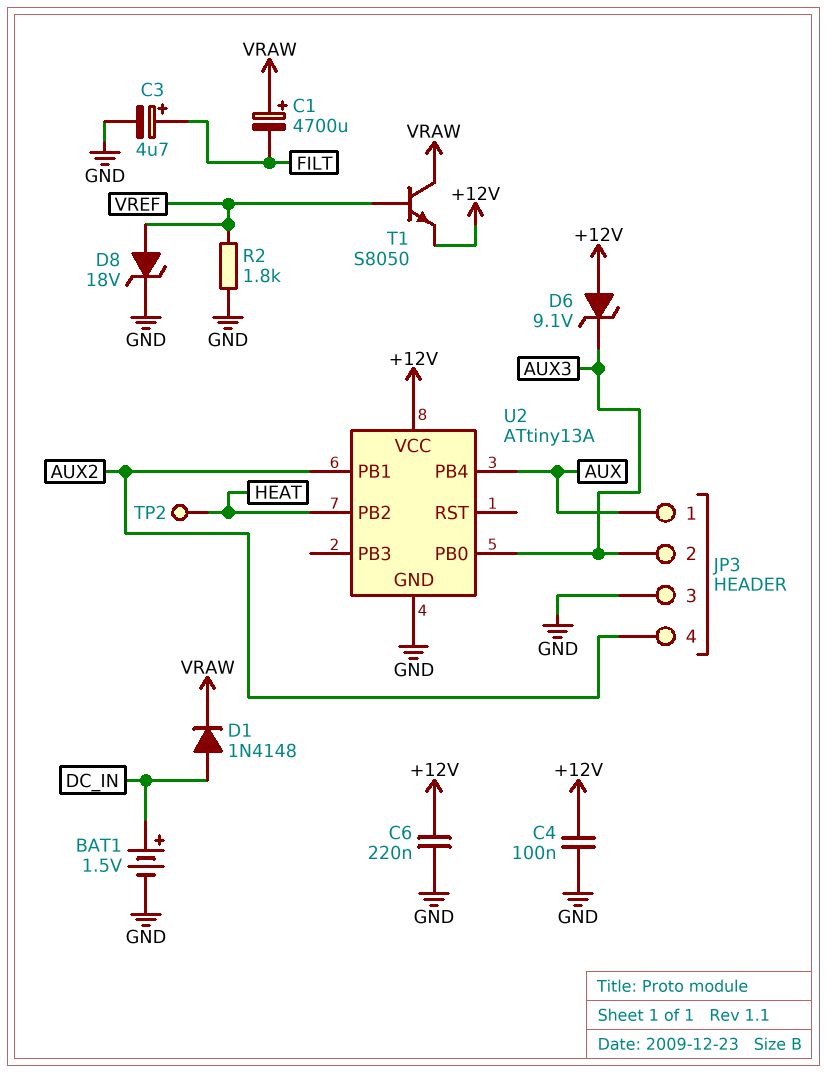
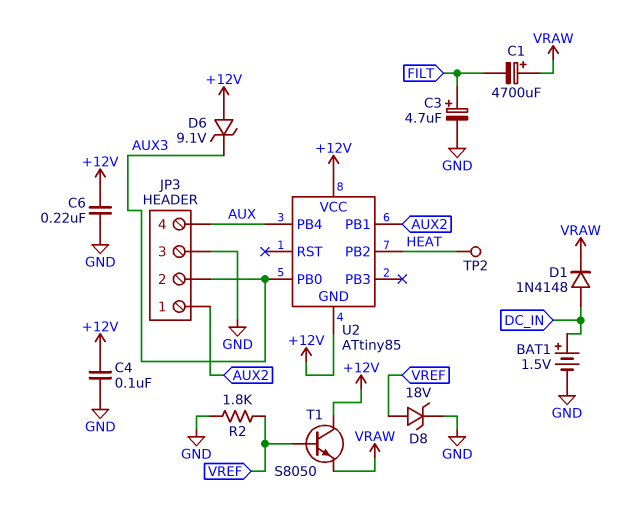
JP3 pin 1: AUX -> AUX2
JP3 pin 4: AUX2 -> AUX
T1: NPN S8050 (B VREF, C VRAW, E +12V) -> NPN S8050 (B VREF, C +12V, E VRAW)
U2: ATtiny13A -> ATtiny85
U2 pin GND: GND -> +12V

